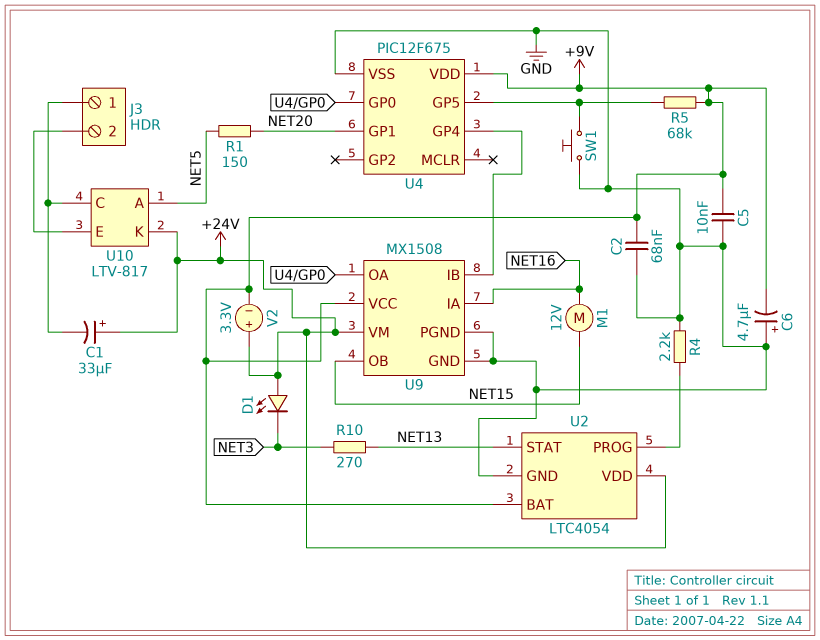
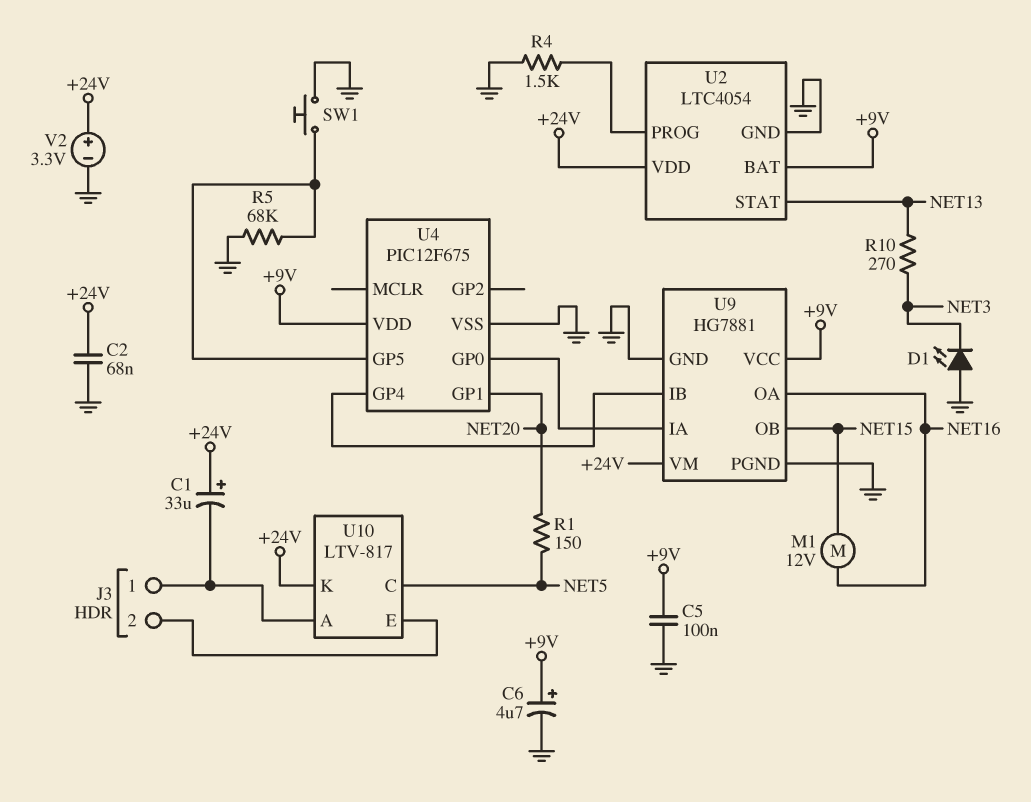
C2: 68nF (+9V, GND) -> 68nF (+24V, GND)
C5: 10nF (+9V, GND) -> 100nF (+9V, GND)
C6: 4.7uF (plus GND, minus +9V) -> 4.7uF (plus +9V, minus GND)
D1: LED (A +24V, K NET3) -> LED (A GND, K NET3)
R4: 2.2k (GND, U2/PROG) -> 1.5k (GND, U2/PROG)
R5: 68k (+9V, U4/GP5) -> 68k (GND, U4/GP5)
U9: MX1508 -> HG7881
U9 pin IA: NET16 -> U4/GP0
U9 pin OA: U4/GP0 -> NET16
U10 pin A: NET5 -> J3/1
U10 pin C: J3/1 -> NET5
V2: 3.3V (plus +24V, minus +9V) -> 3.3V (plus +24V, minus GND)

